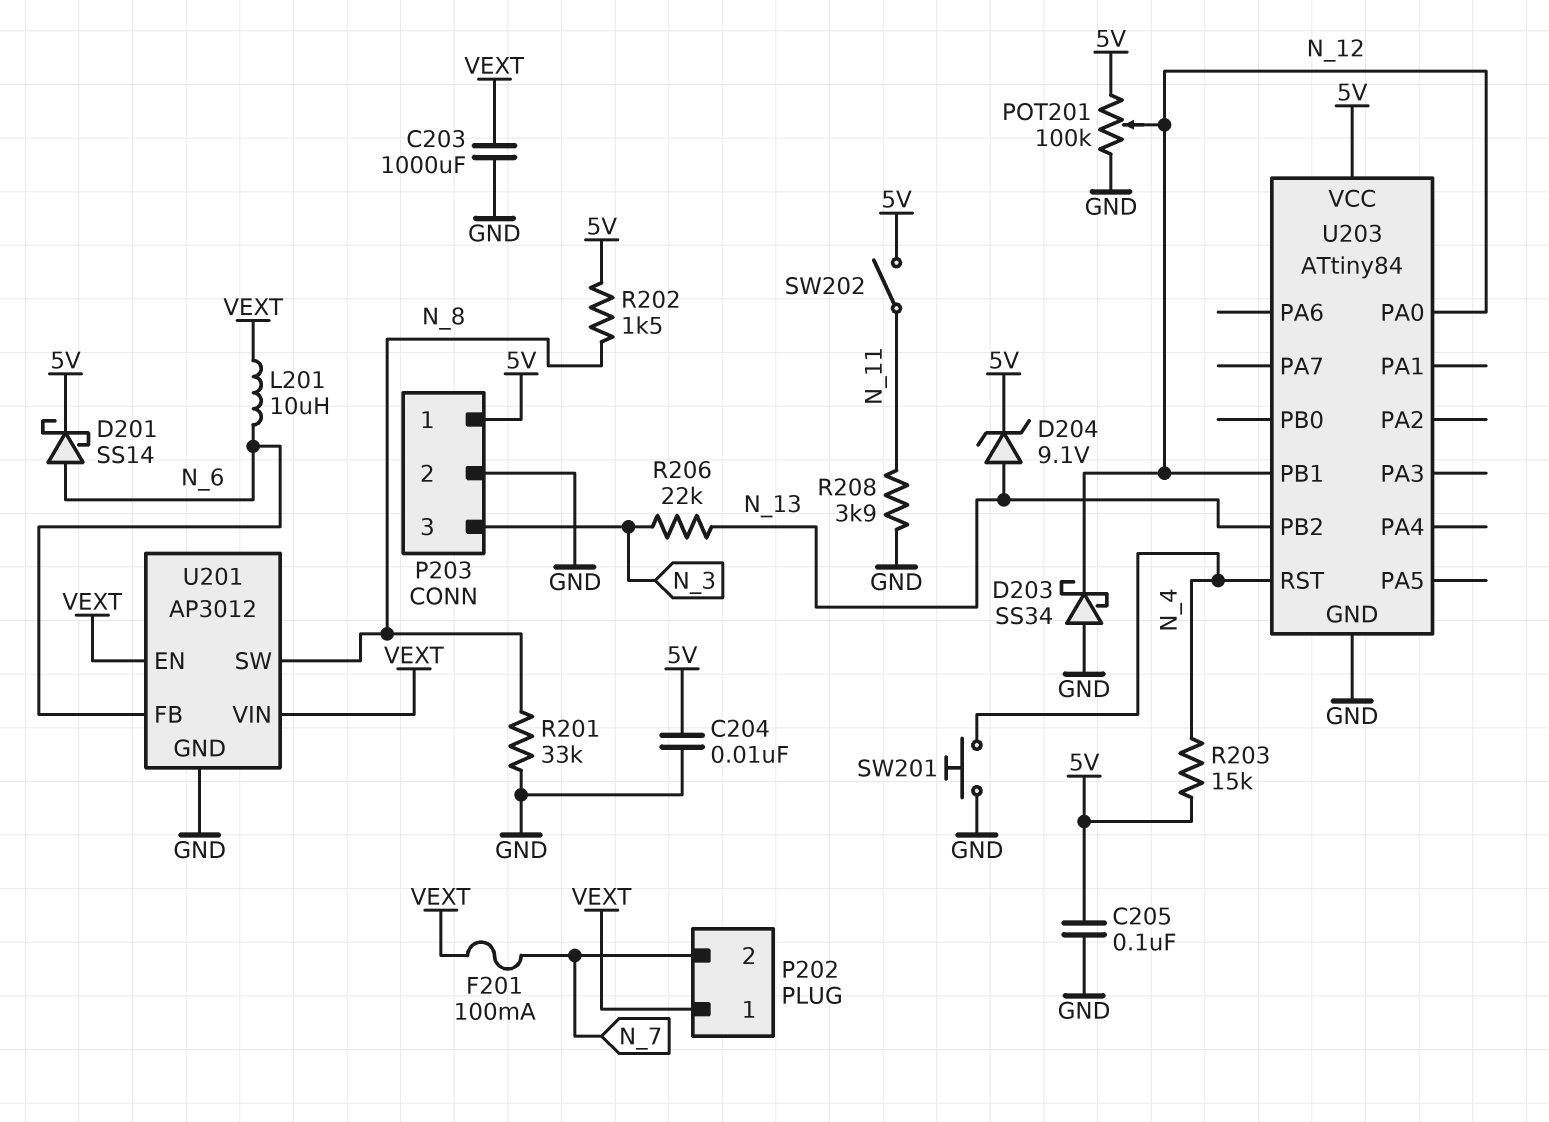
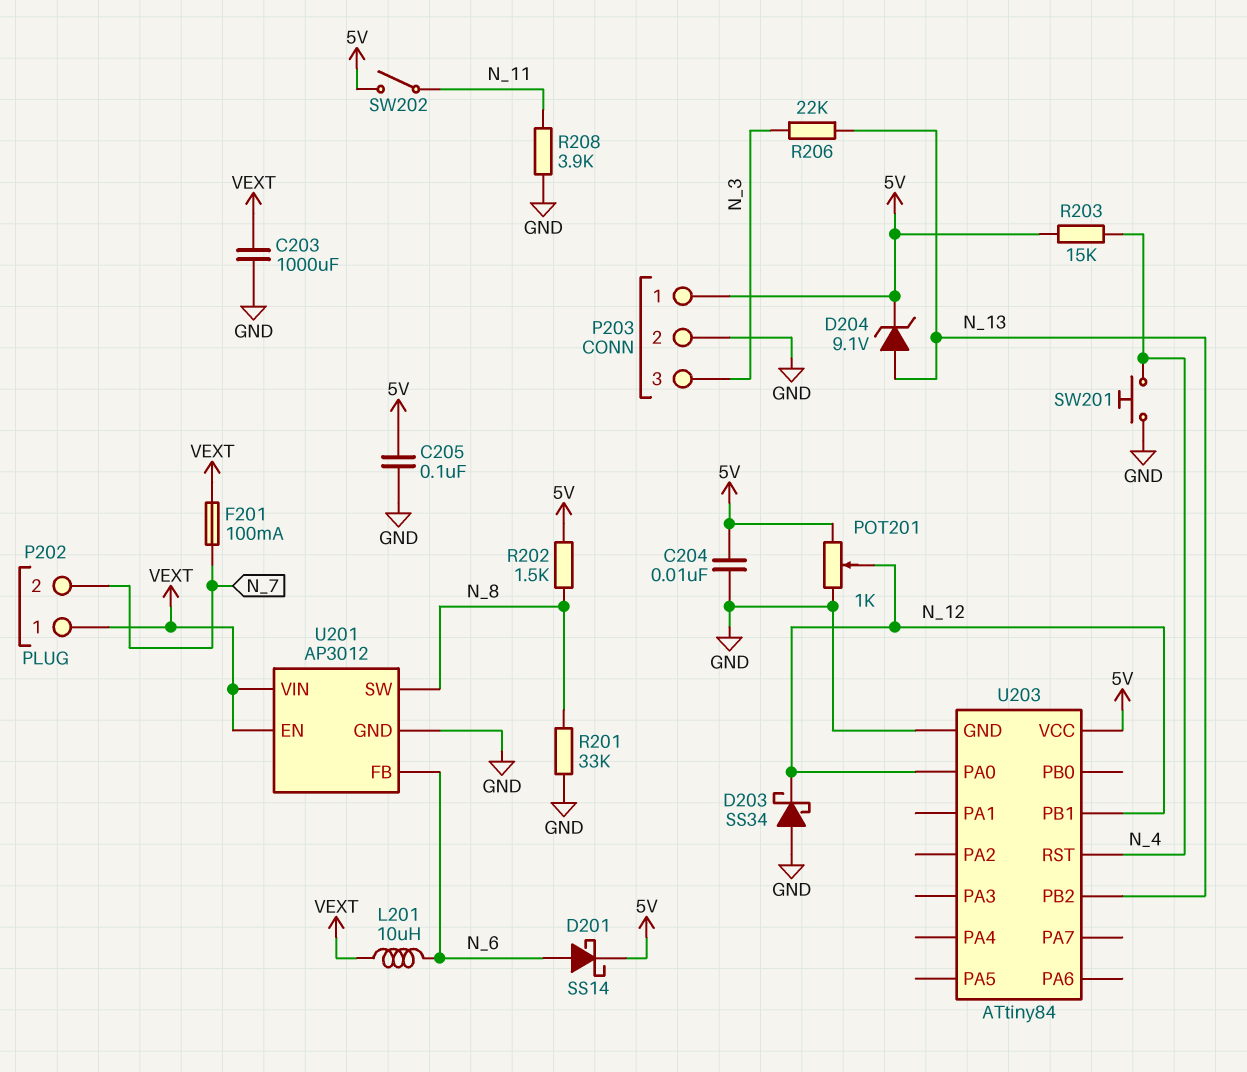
POT201: 100k (5V, GND, wiper N_12) -> 1k (5V, GND, wiper N_12)

